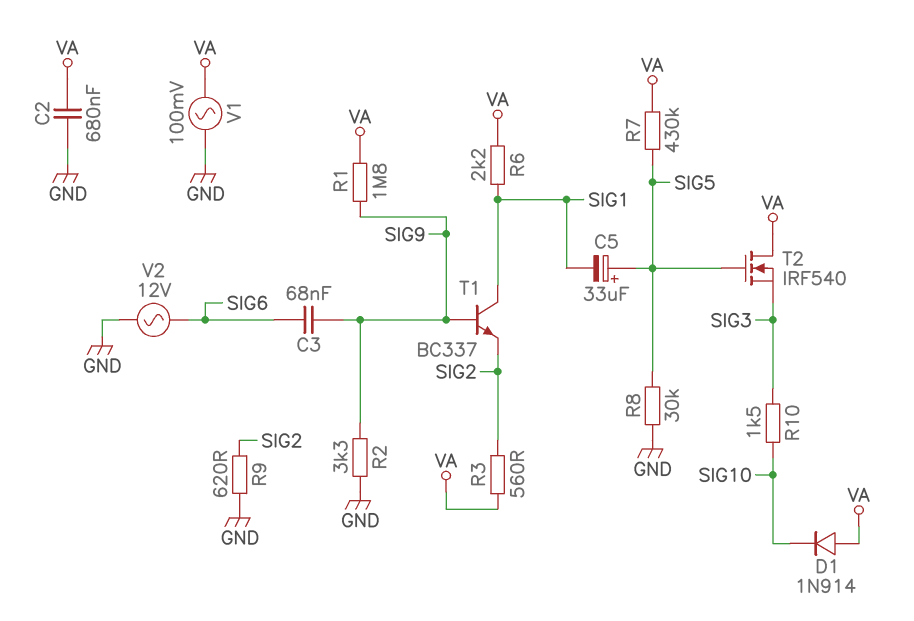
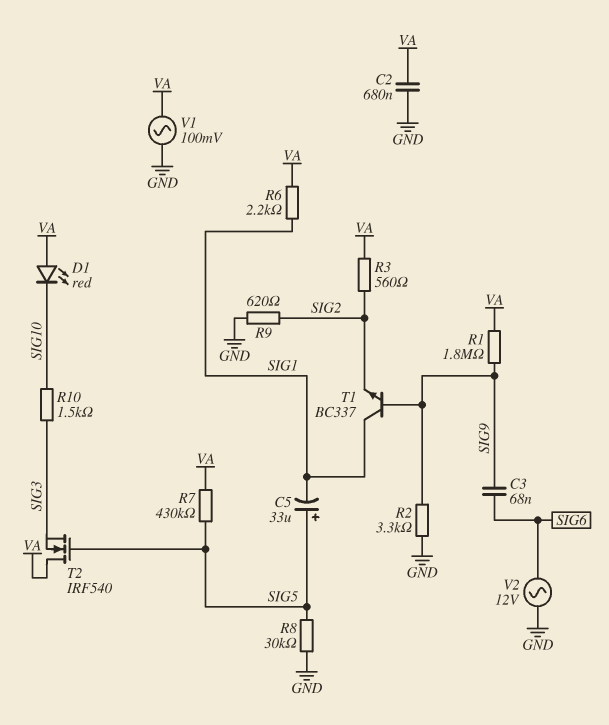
D1: diode 1N914 (A VA, K SIG10) -> LED red (A VA, K SIG10)

